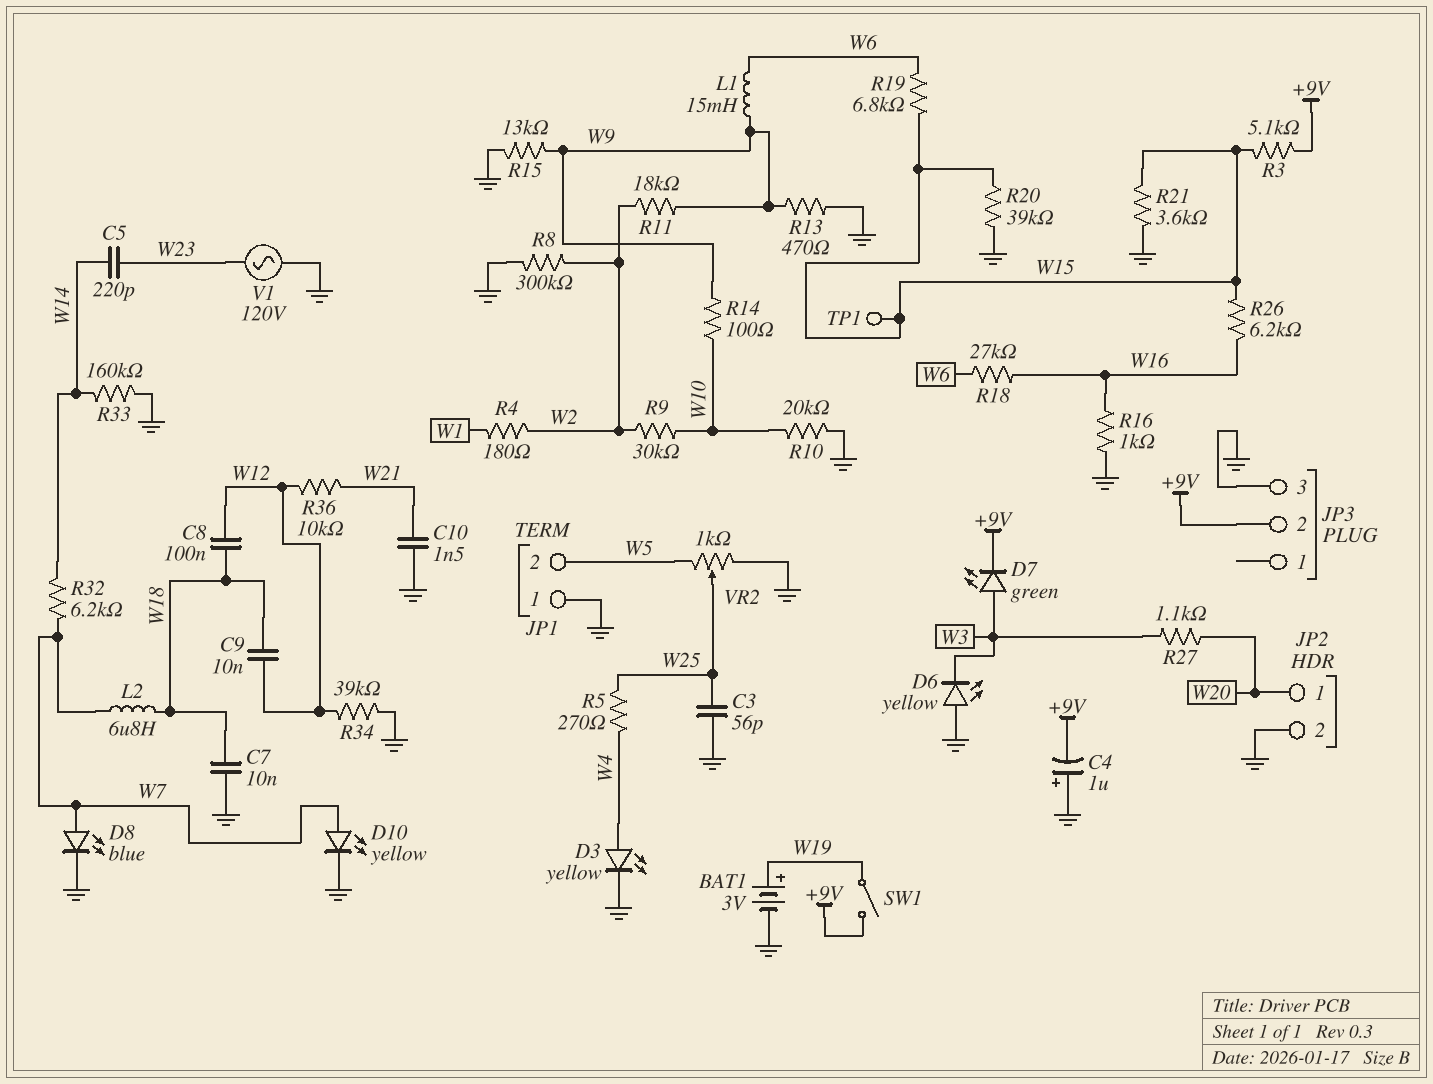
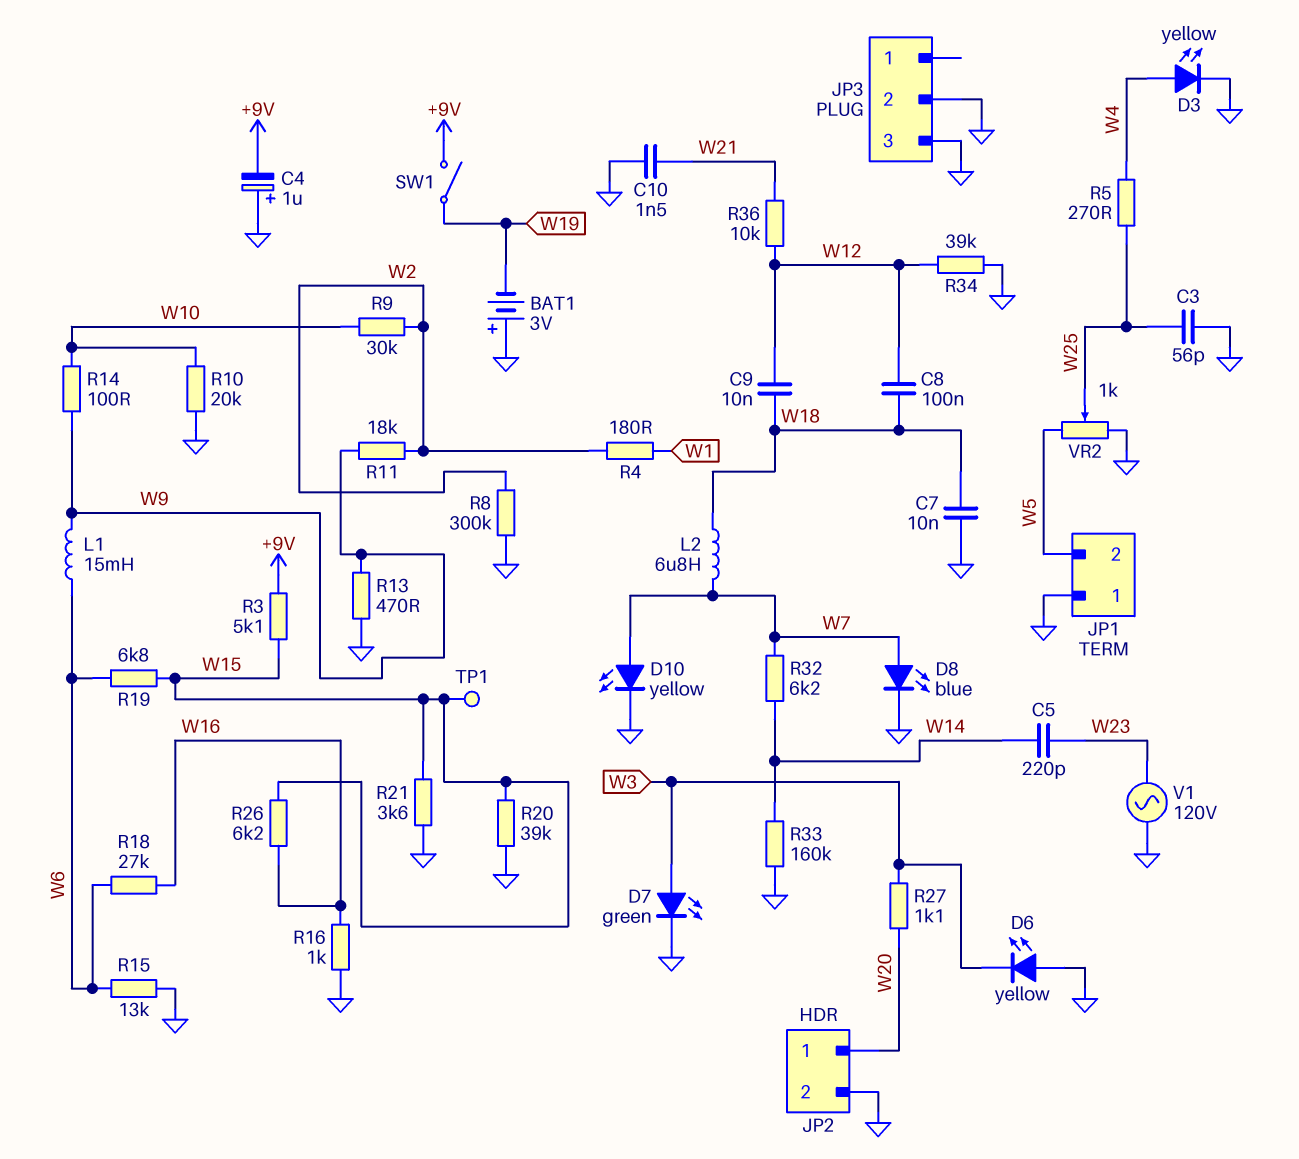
BAT1: 3V (plus W19, minus GND) -> 3V (plus GND, minus W19)
D7: LED green (A W3, K +9V) -> LED green (A W3, K GND)
JP3 pin 2: +9V -> GND
R15: 13k (GND, W9) -> 13k (GND, W6)

